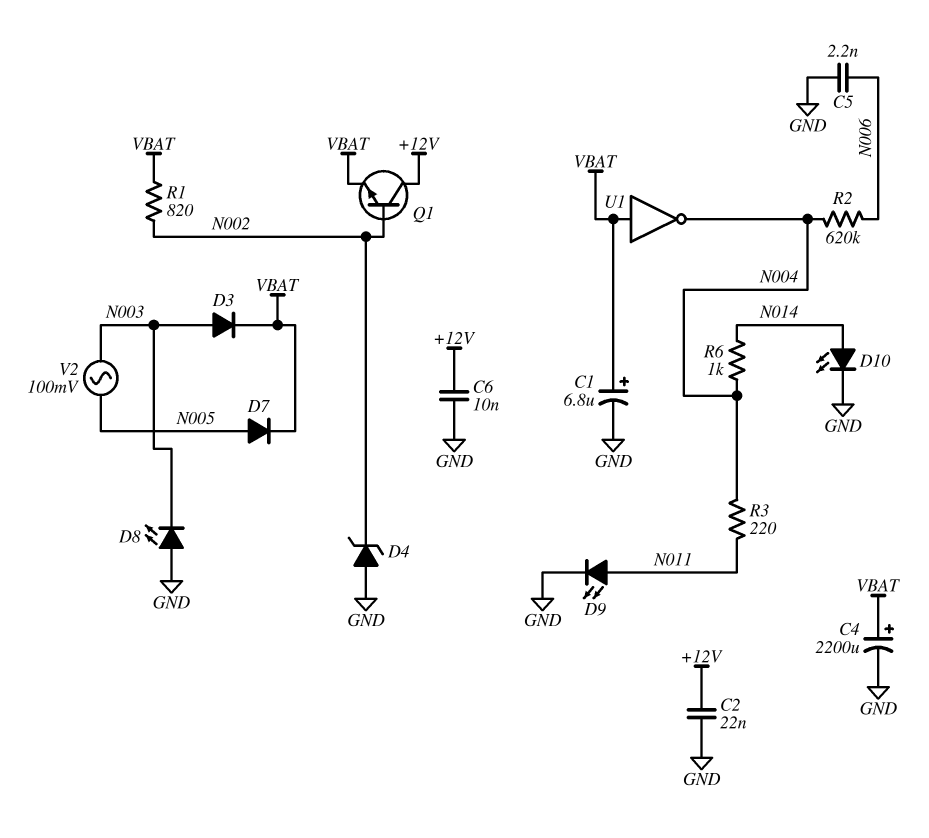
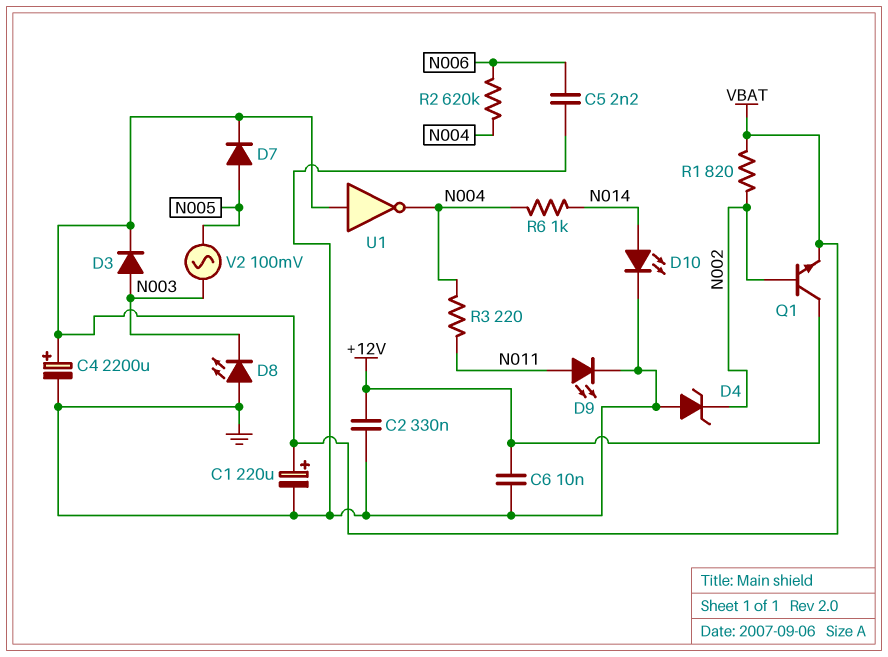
C1: 6.8uF (plus VBAT, minus GND) -> 220uF (plus VBAT, minus GND)
C2: 22nF (+12V, GND) -> 330nF (+12V, GND)

